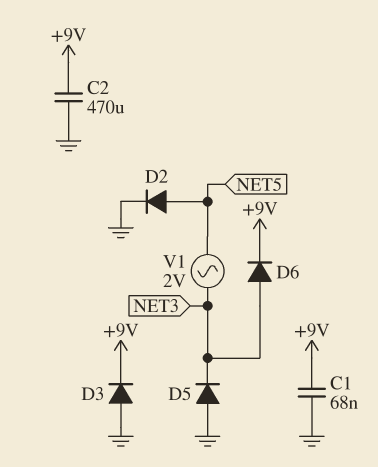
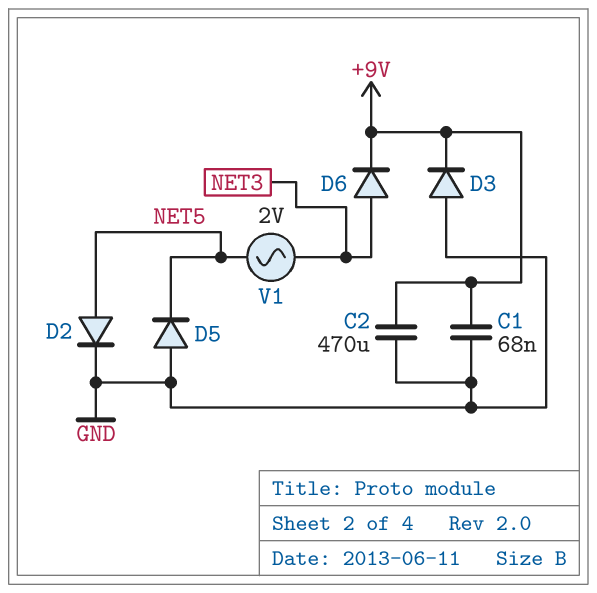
D5: diode (A GND, K NET3) -> diode (A GND, K NET5)

